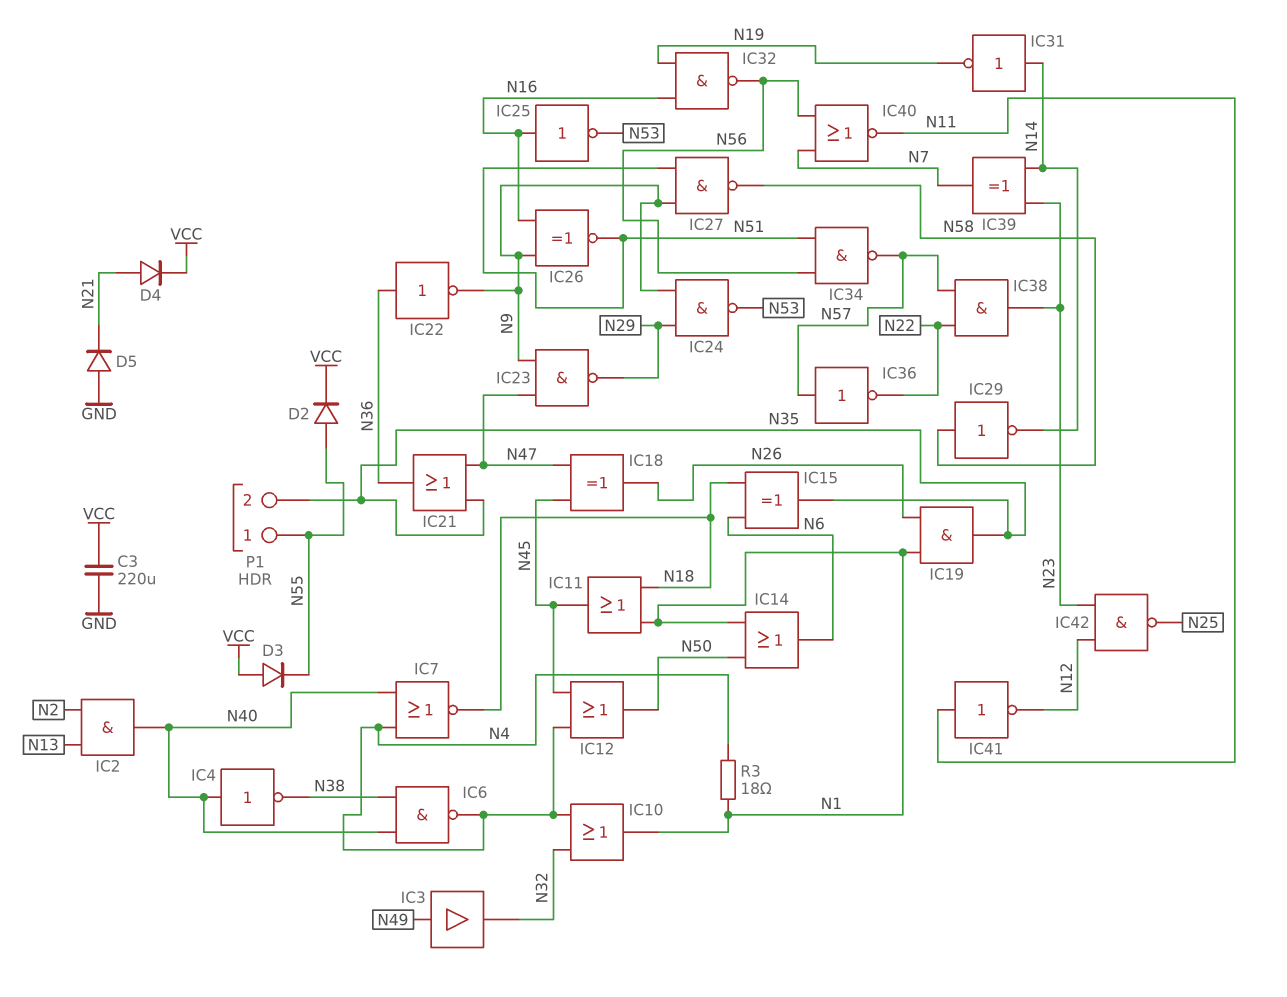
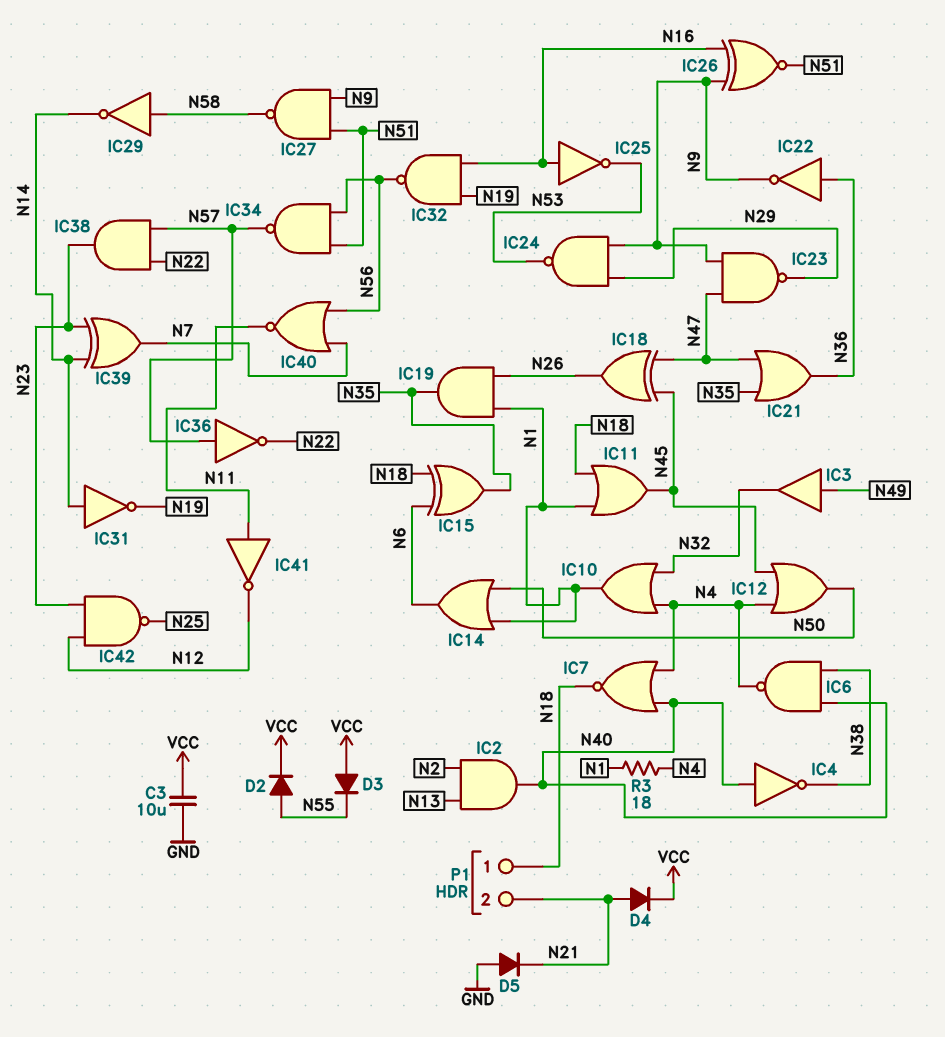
C3: 220uF (GND, VCC) -> 10uF (GND, VCC)
P1 pin 1: N55 -> N18
P1 pin 2: N35 -> N21

